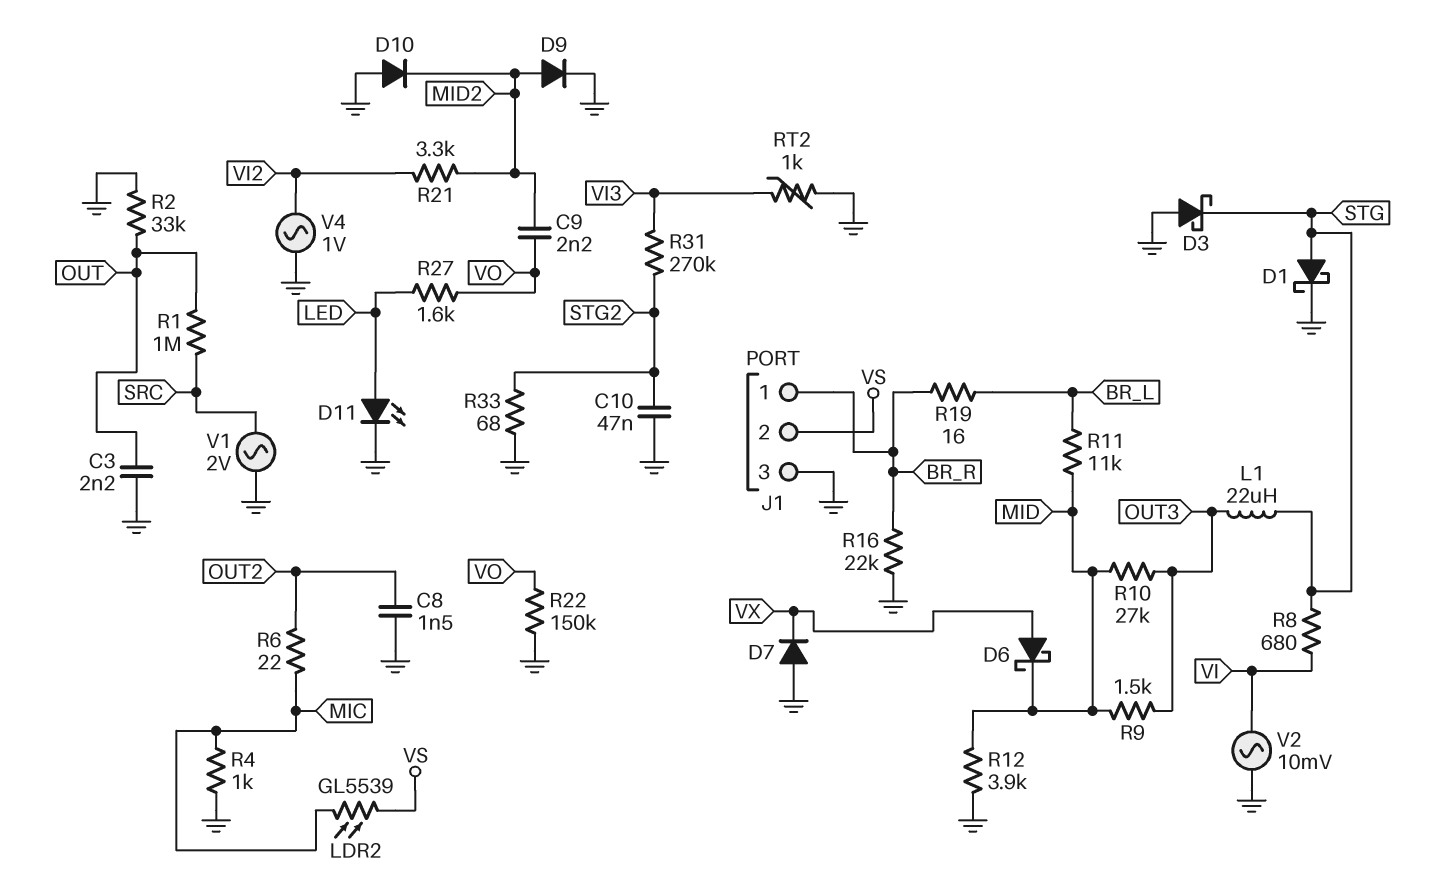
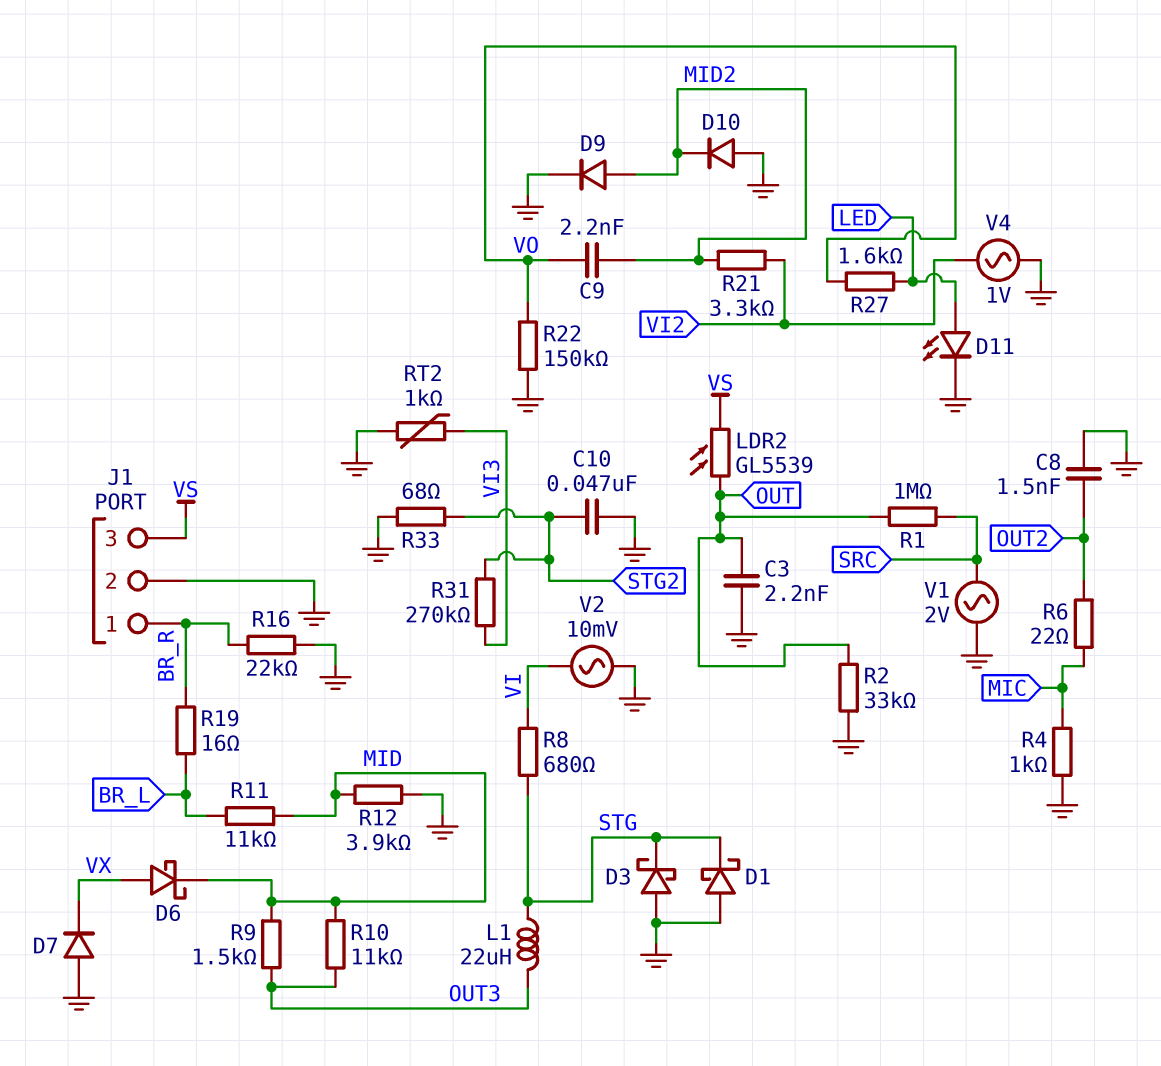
D1: schottky (A STG, K GND) -> schottky (A GND, K STG)
J1 pin 2: VS -> GND
J1 pin 3: GND -> VS
LDR2: GL5539 (MIC, VS) -> GL5539 (OUT, VS)
R10: 27k (MID, OUT3) -> 11k (MID, OUT3)

